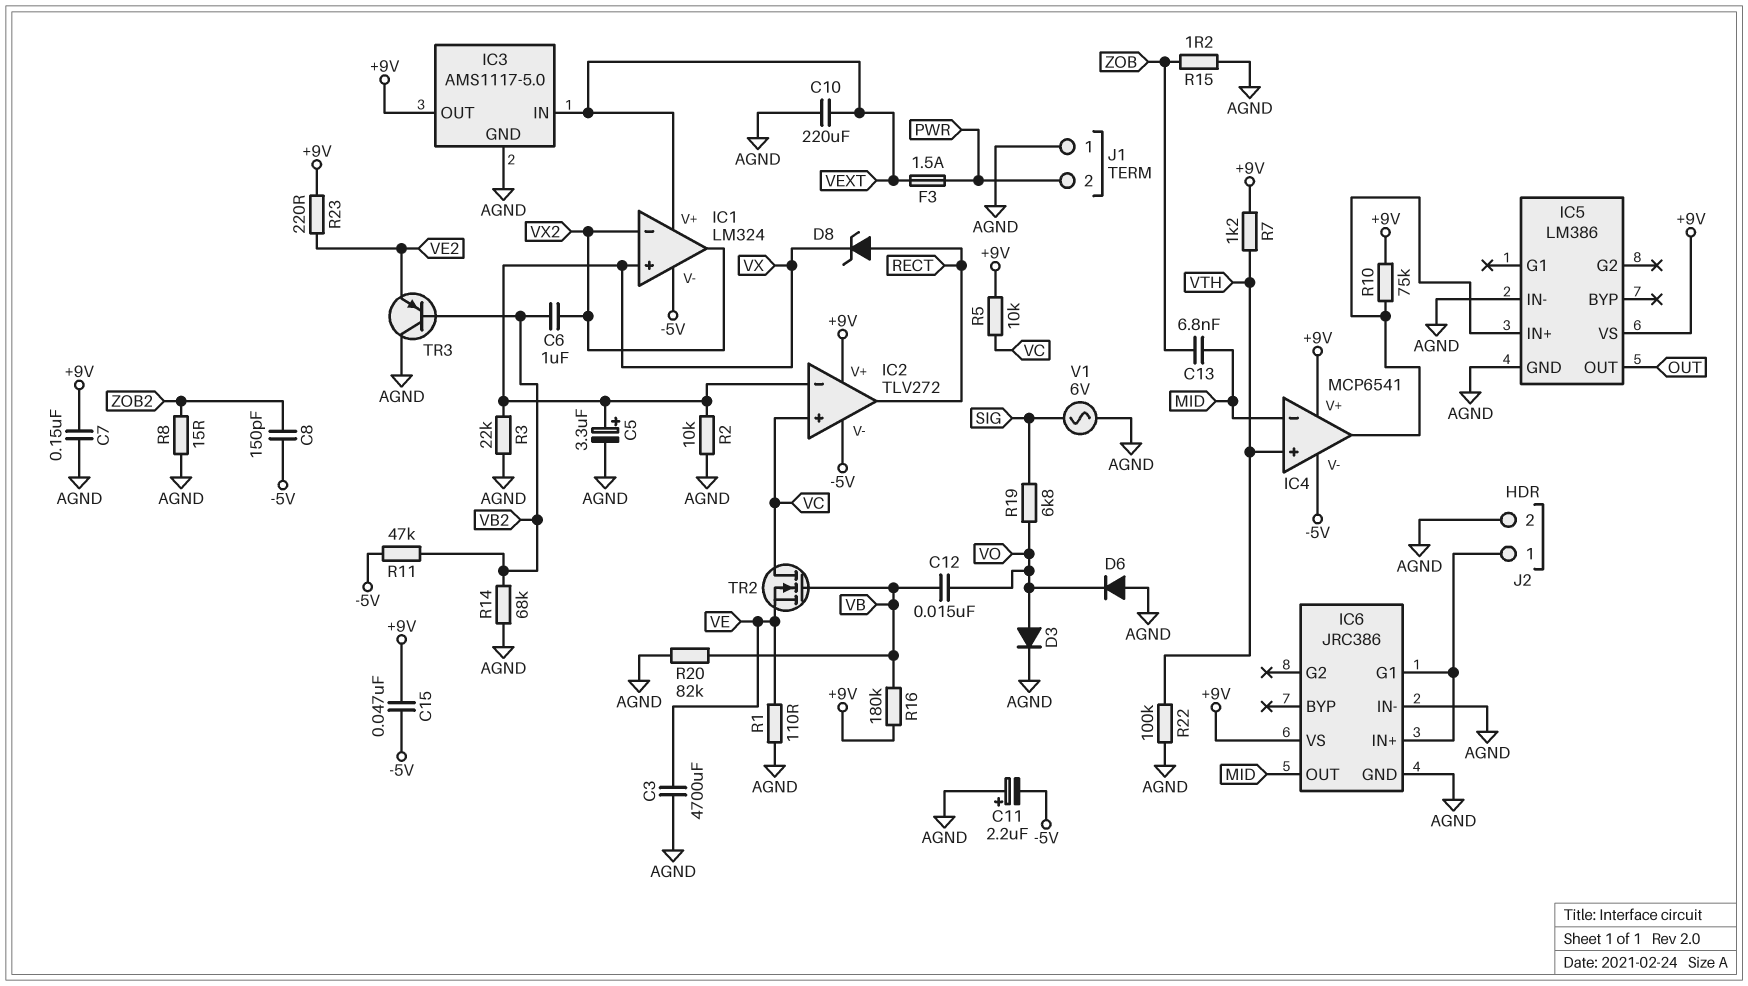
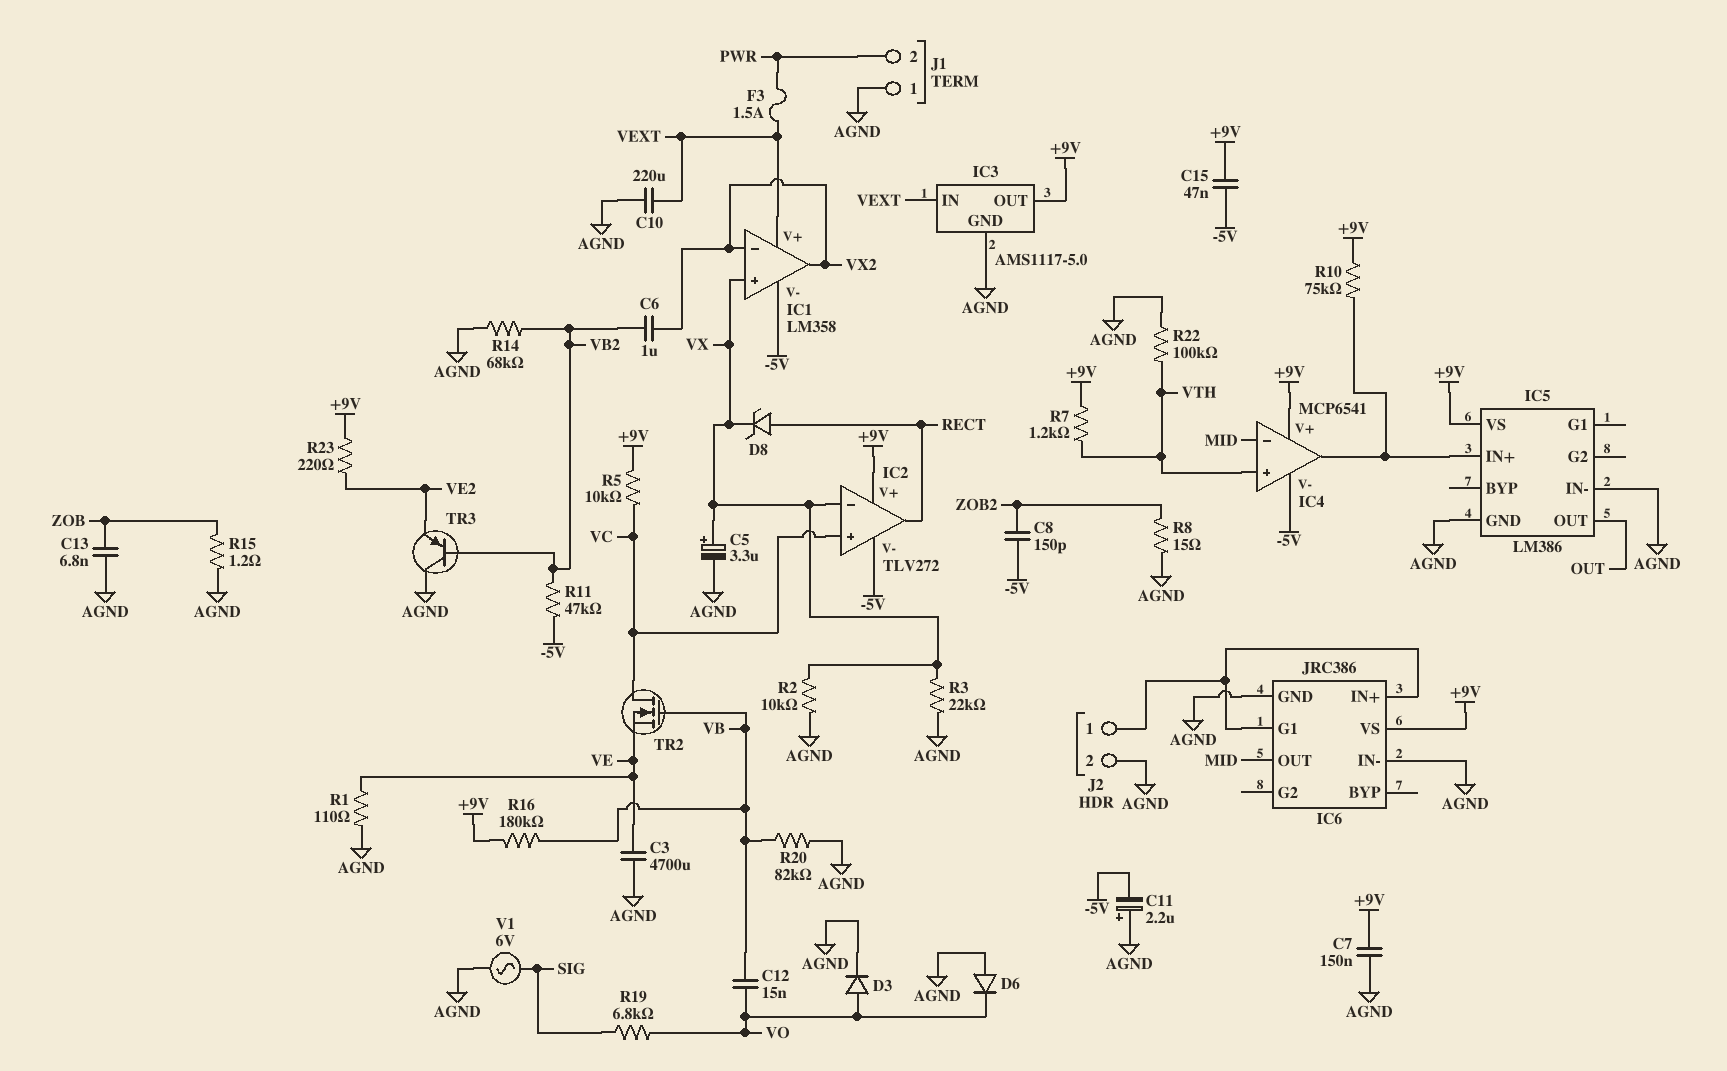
C13: 6.8nF (MID, ZOB) -> 6.8nF (AGND, ZOB)
IC1: LM324 -> LM358

